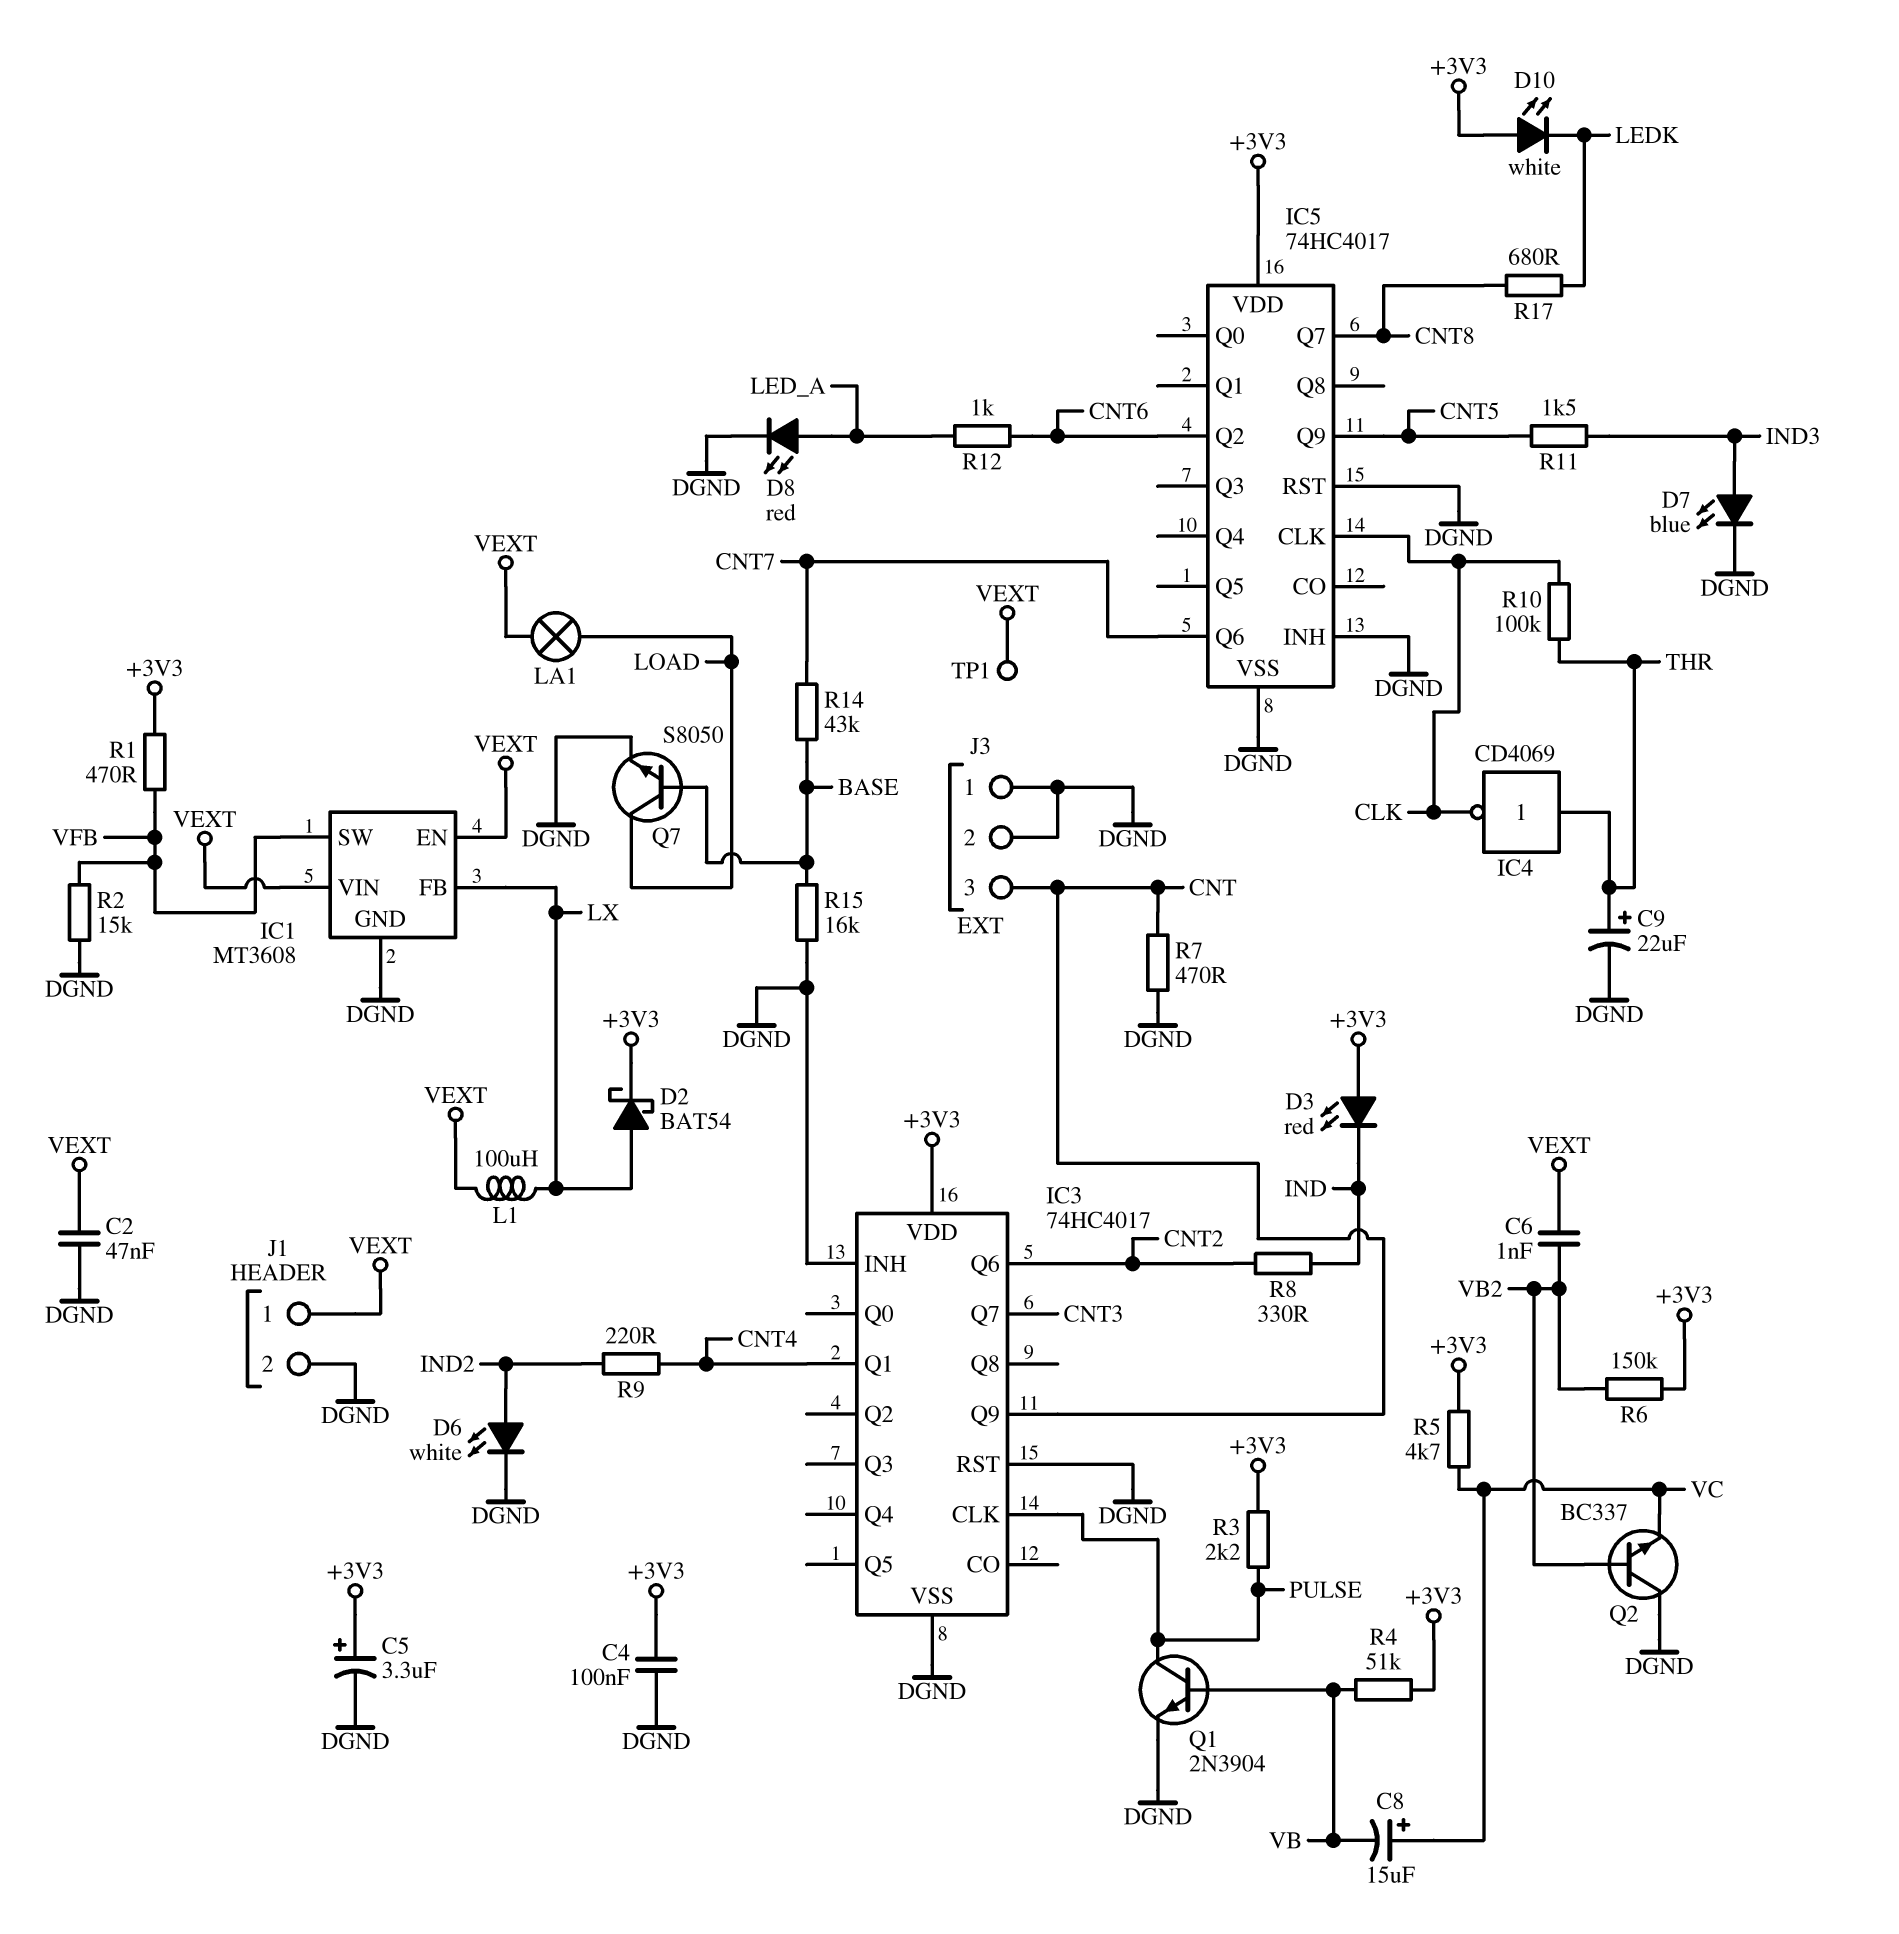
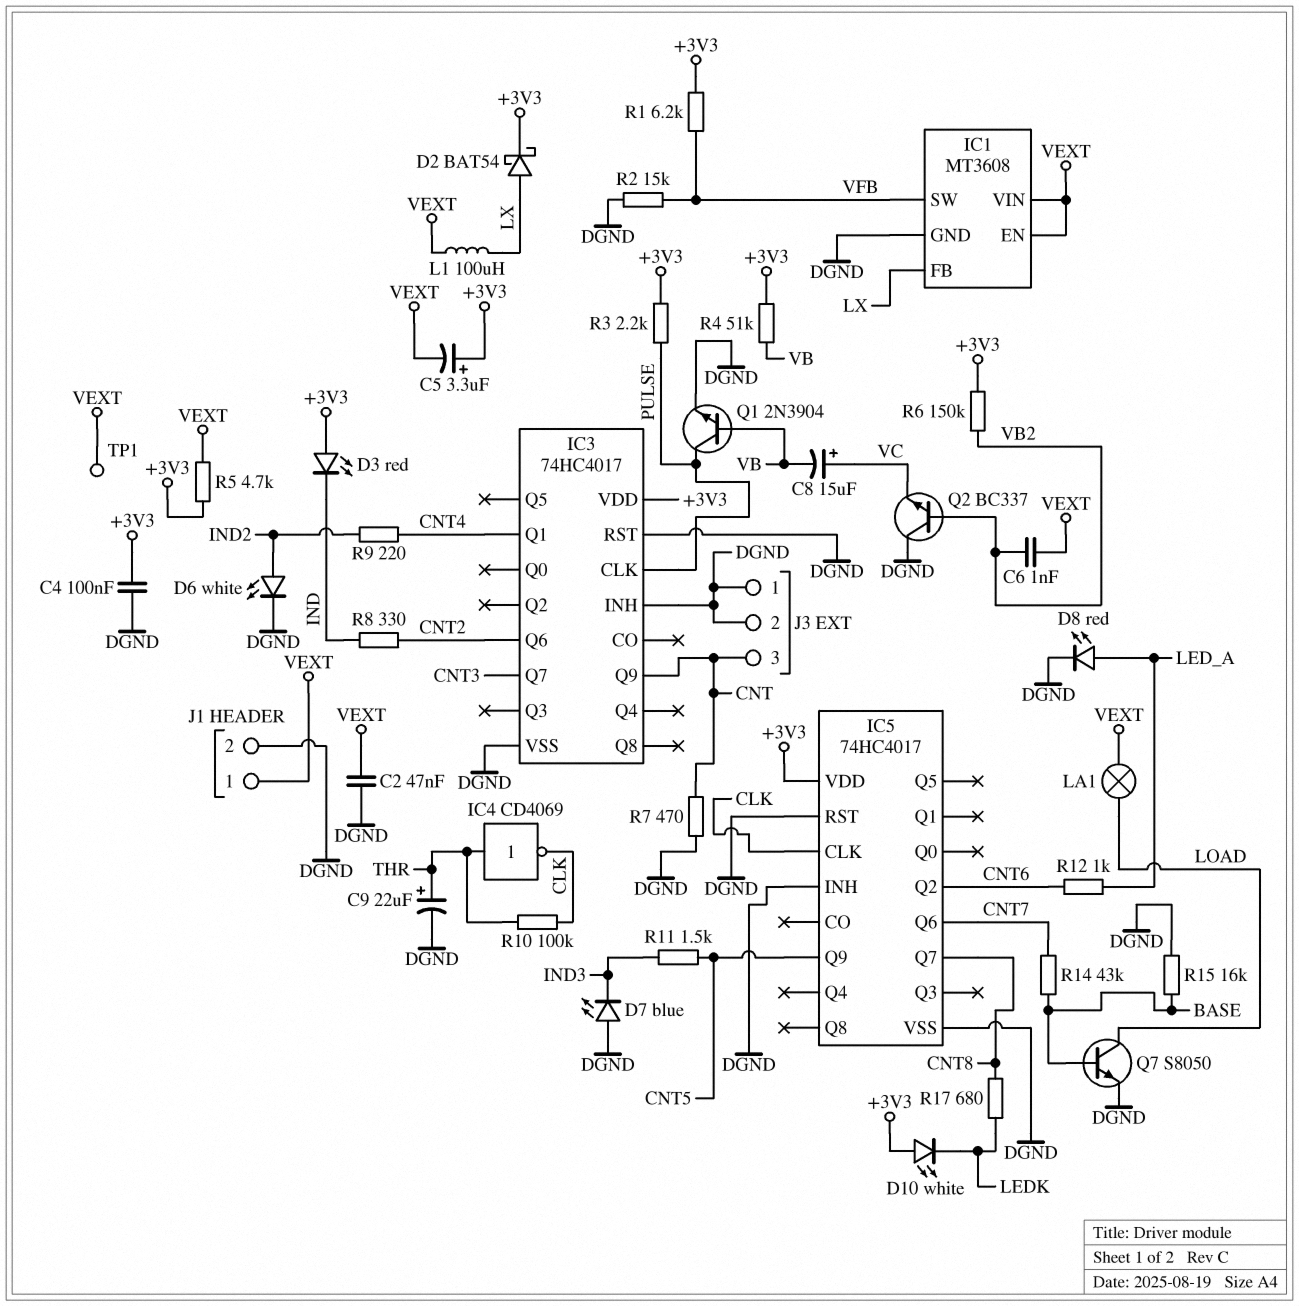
C5: 3.3uF (plus +3V3, minus DGND) -> 3.3uF (plus +3V3, minus VEXT)
D7: LED blue (A IND3, K DGND) -> LED blue (A DGND, K IND3)
R1: 470 (+3V3, VFB) -> 6.2k (+3V3, VFB)
R5: 4.7k (+3V3, VC) -> 4.7k (+3V3, VEXT)

